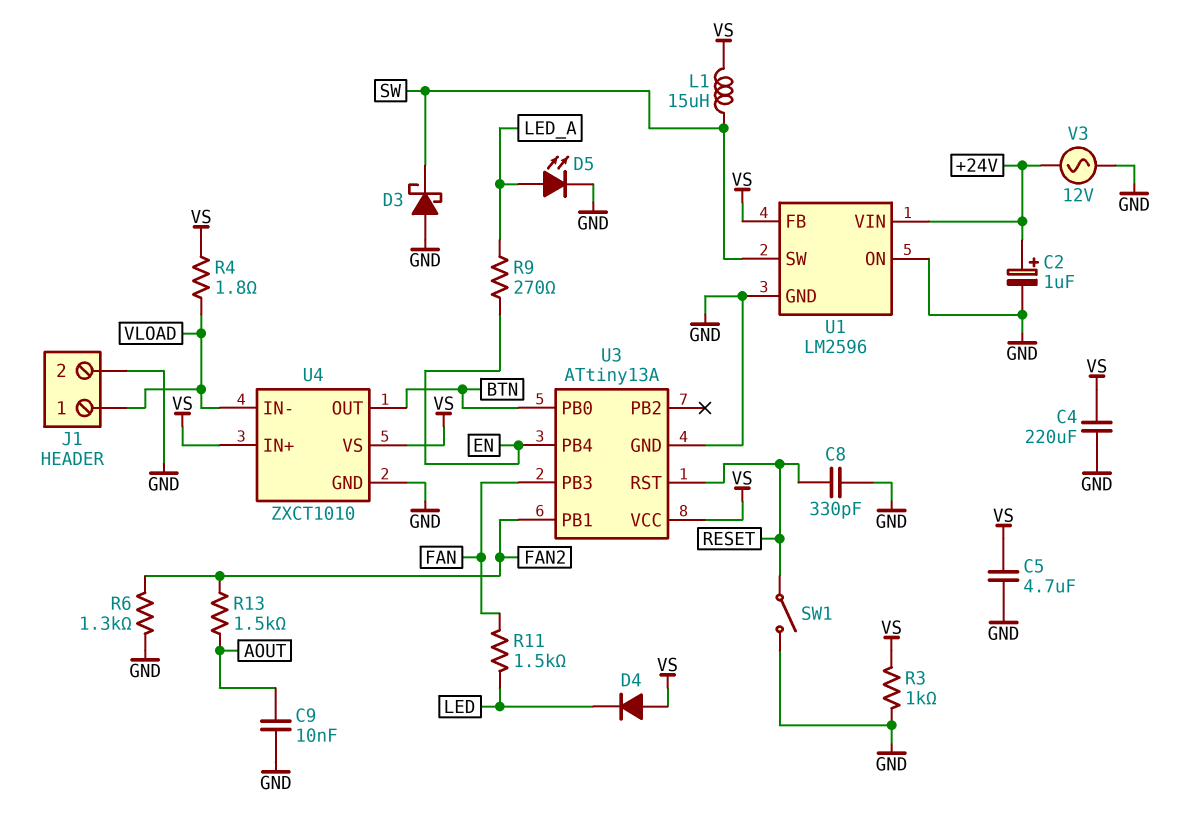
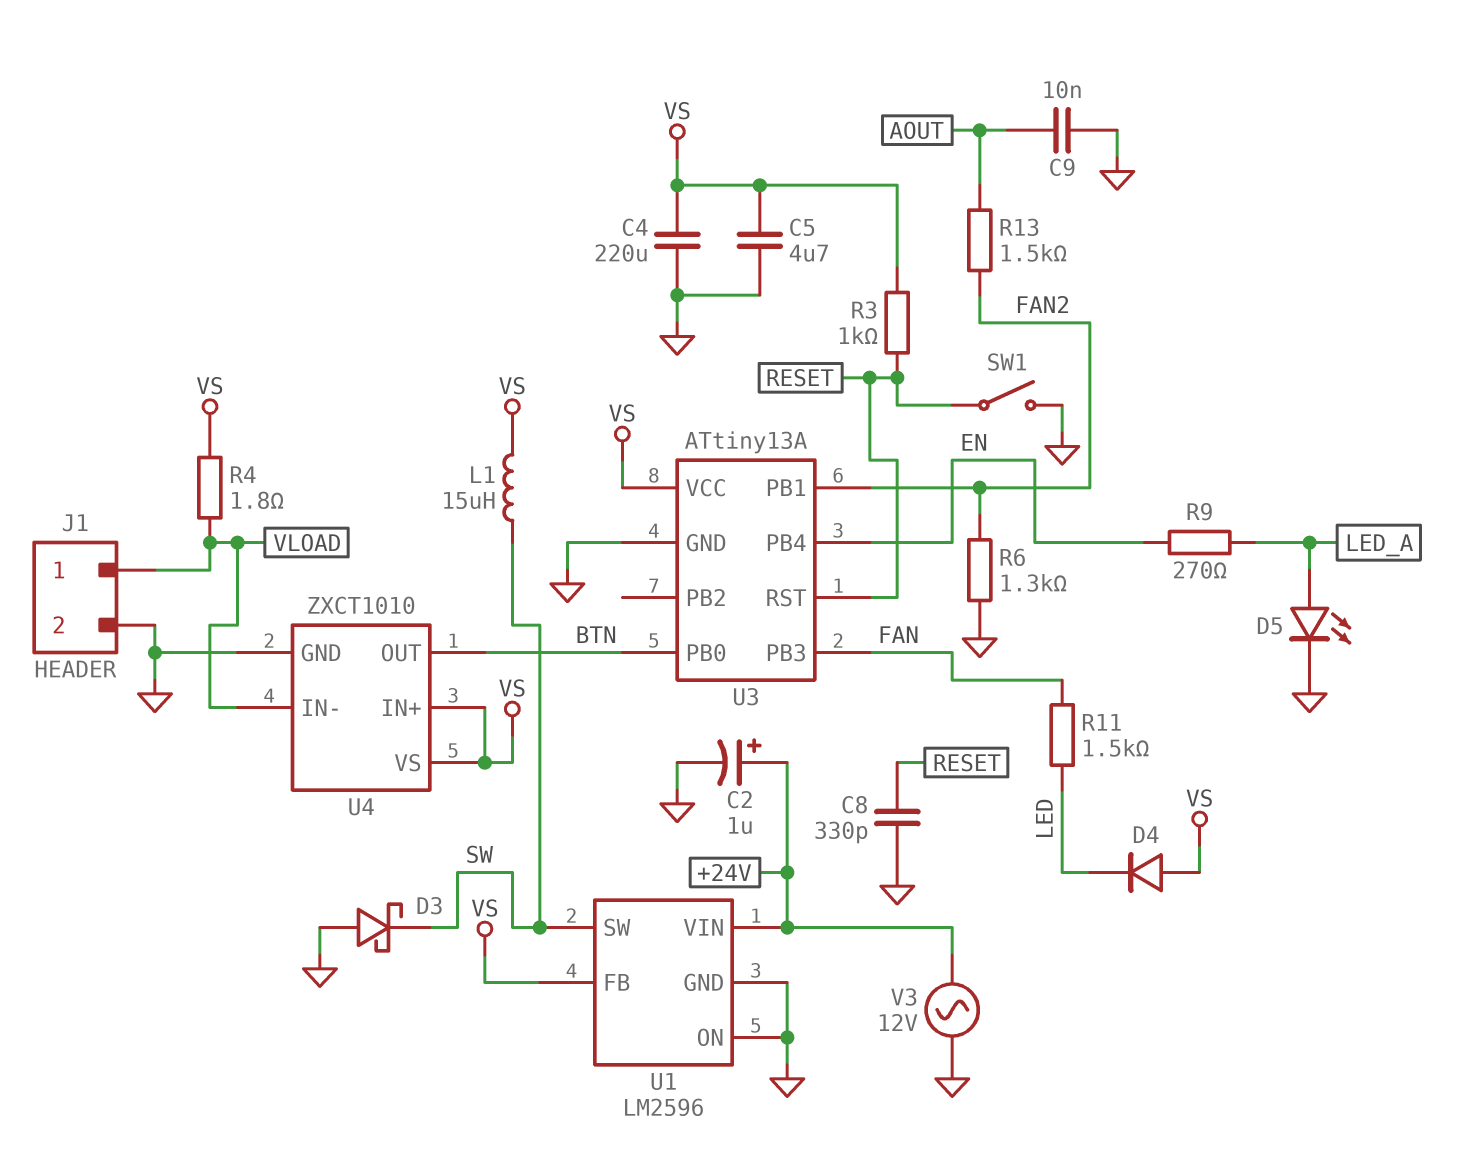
R3: 1k (GND, VS) -> 1k (RESET, VS)

